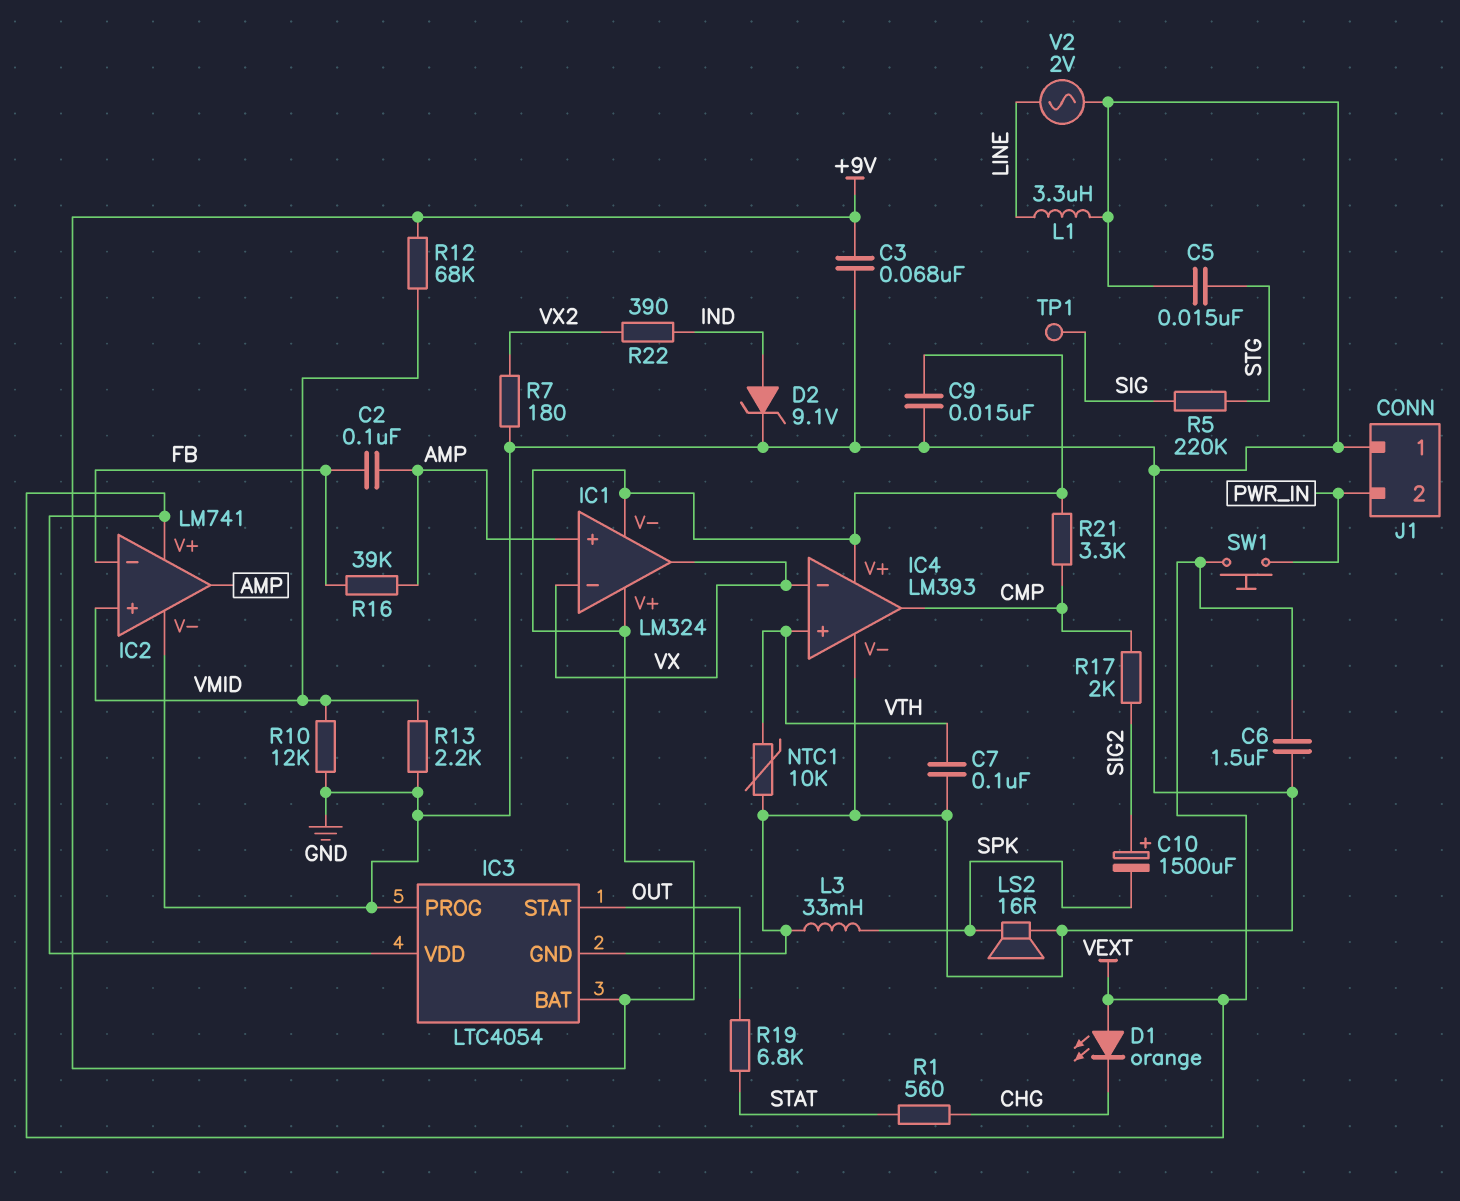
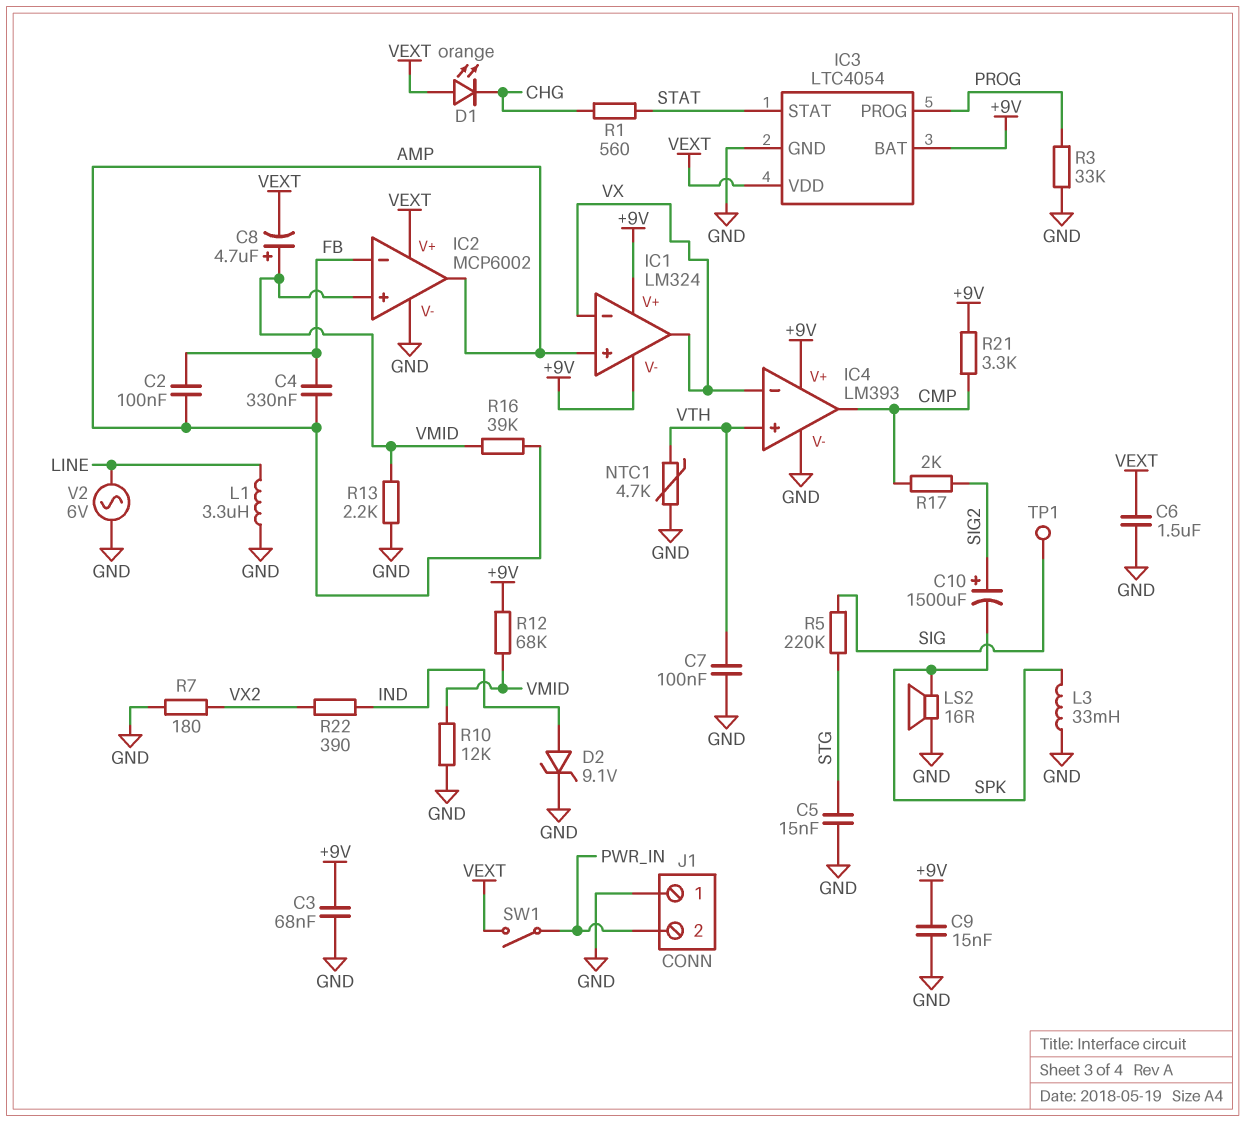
C4: none -> 330nF (AMP, FB)
C8: none -> 4.7uF (plus VMID, minus VEXT)
IC2: LM741 -> MCP6002
IC3 pin PROG: GND -> PROG
IC3 pin STAT: OUT -> STAT
NTC1: 10k (GND, VTH) -> 4.7k (GND, VTH)
R3: none -> 33k (GND, PROG)
R16: 39k (AMP, FB) -> 39k (AMP, VMID)
R19: 6.8k (OUT, STAT) -> none
SW1: button (PWR_IN, VEXT) -> switch (PWR_IN, VEXT)
V2: AC 2V (GND, LINE) -> AC 6V (GND, LINE)

